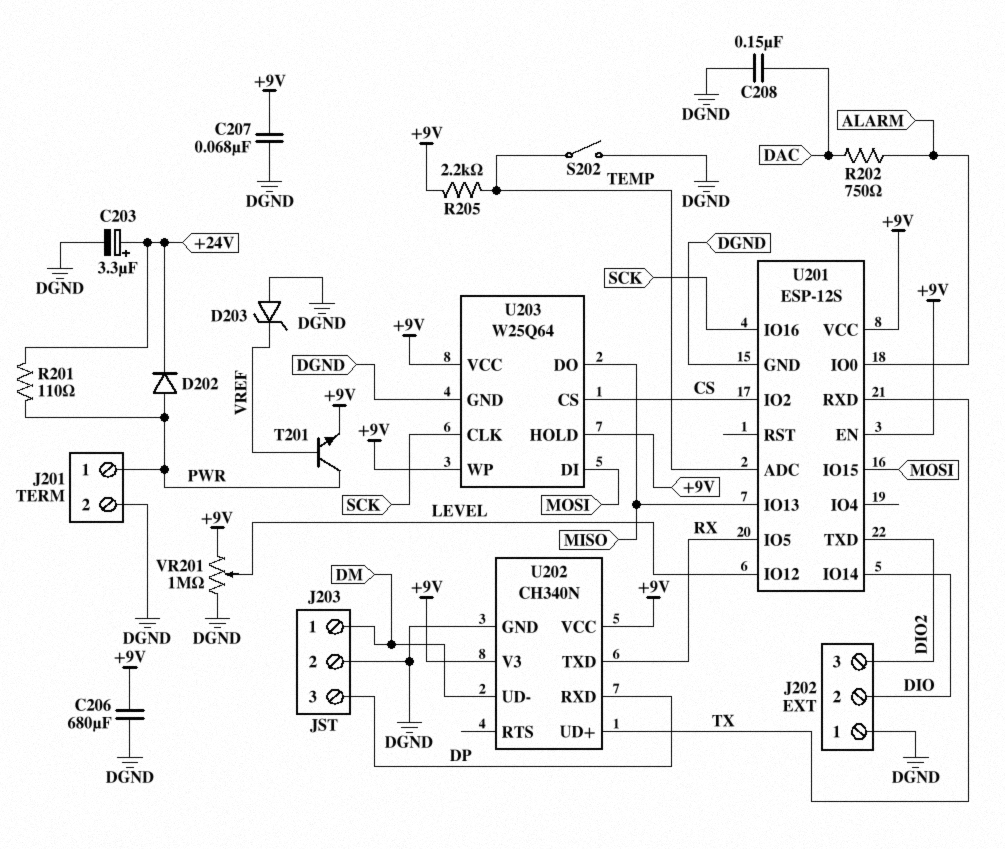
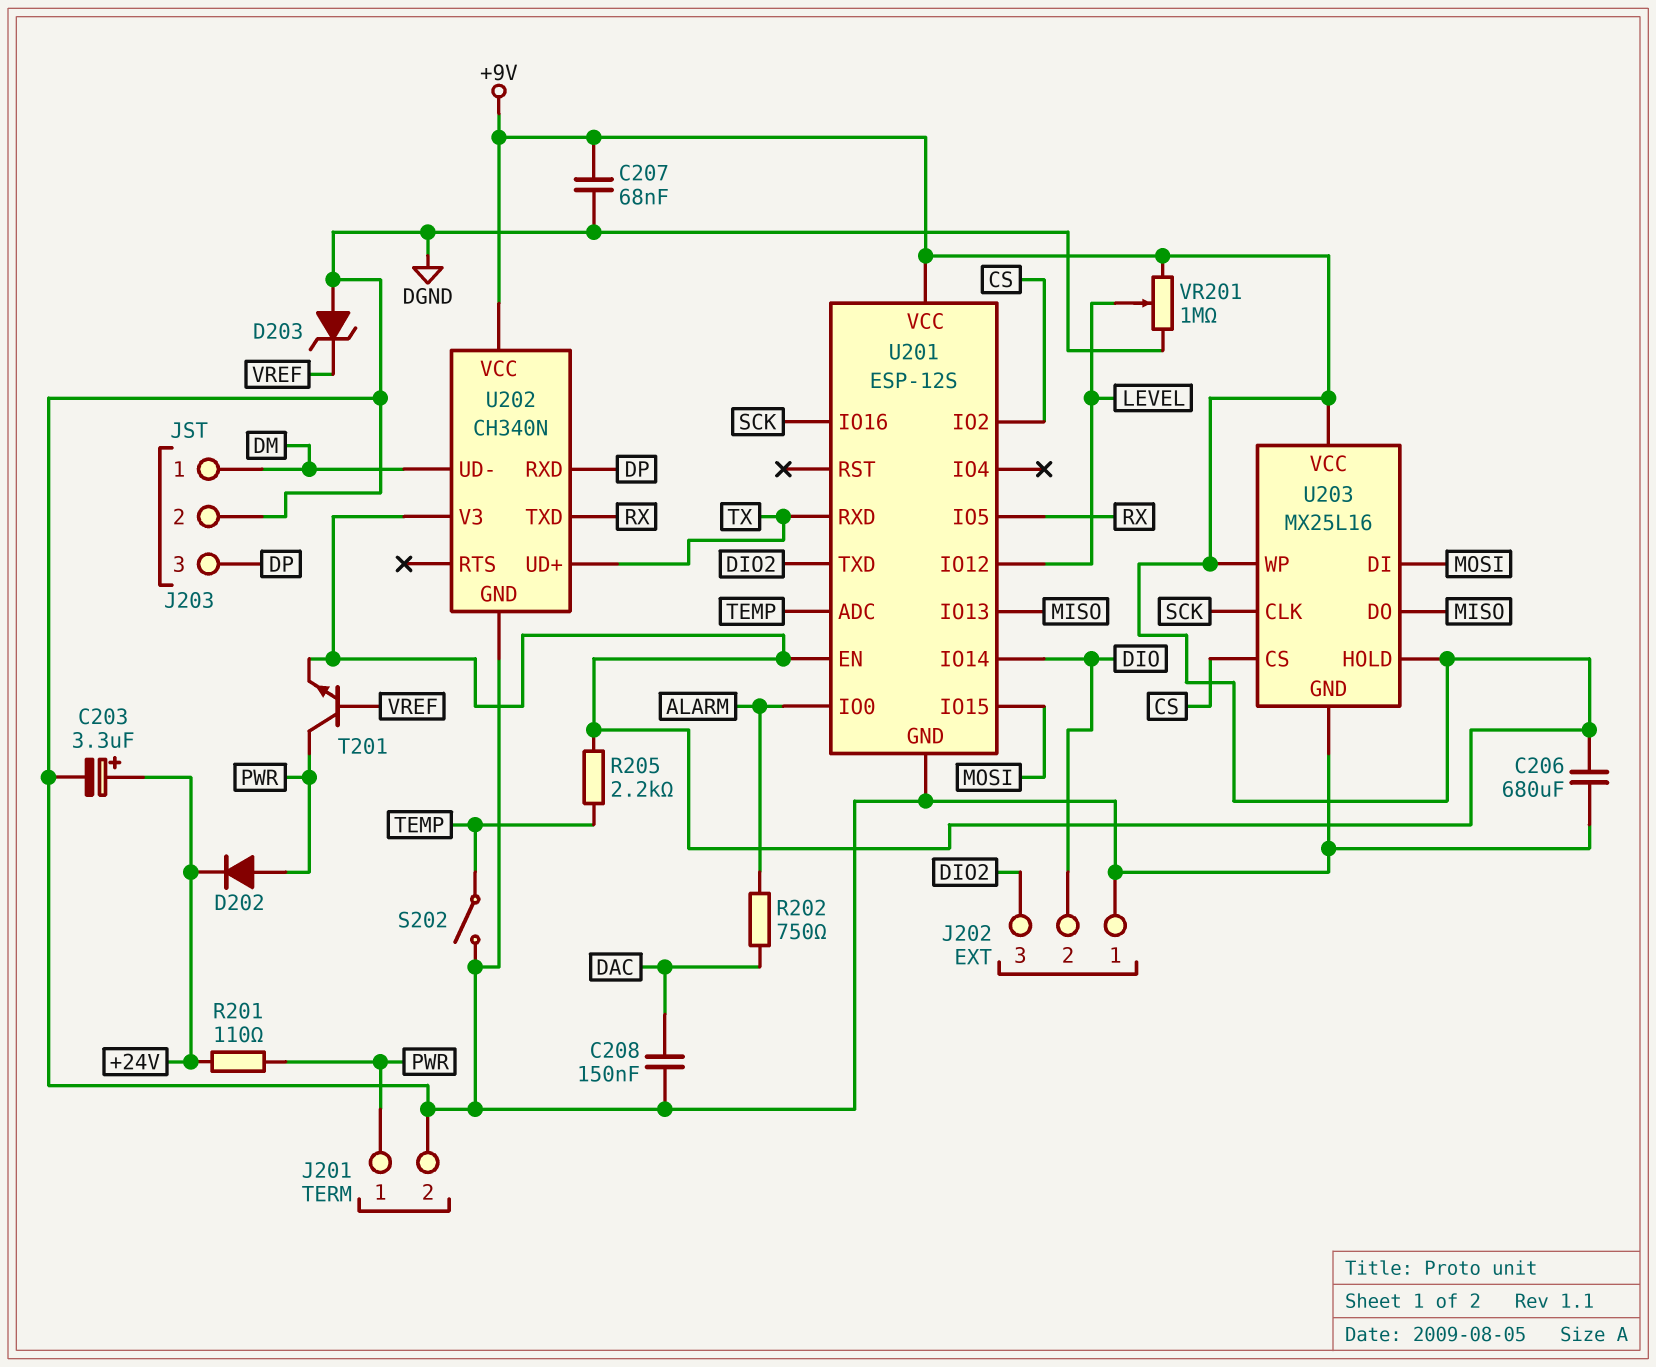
U203: W25Q64 -> MX25L16

